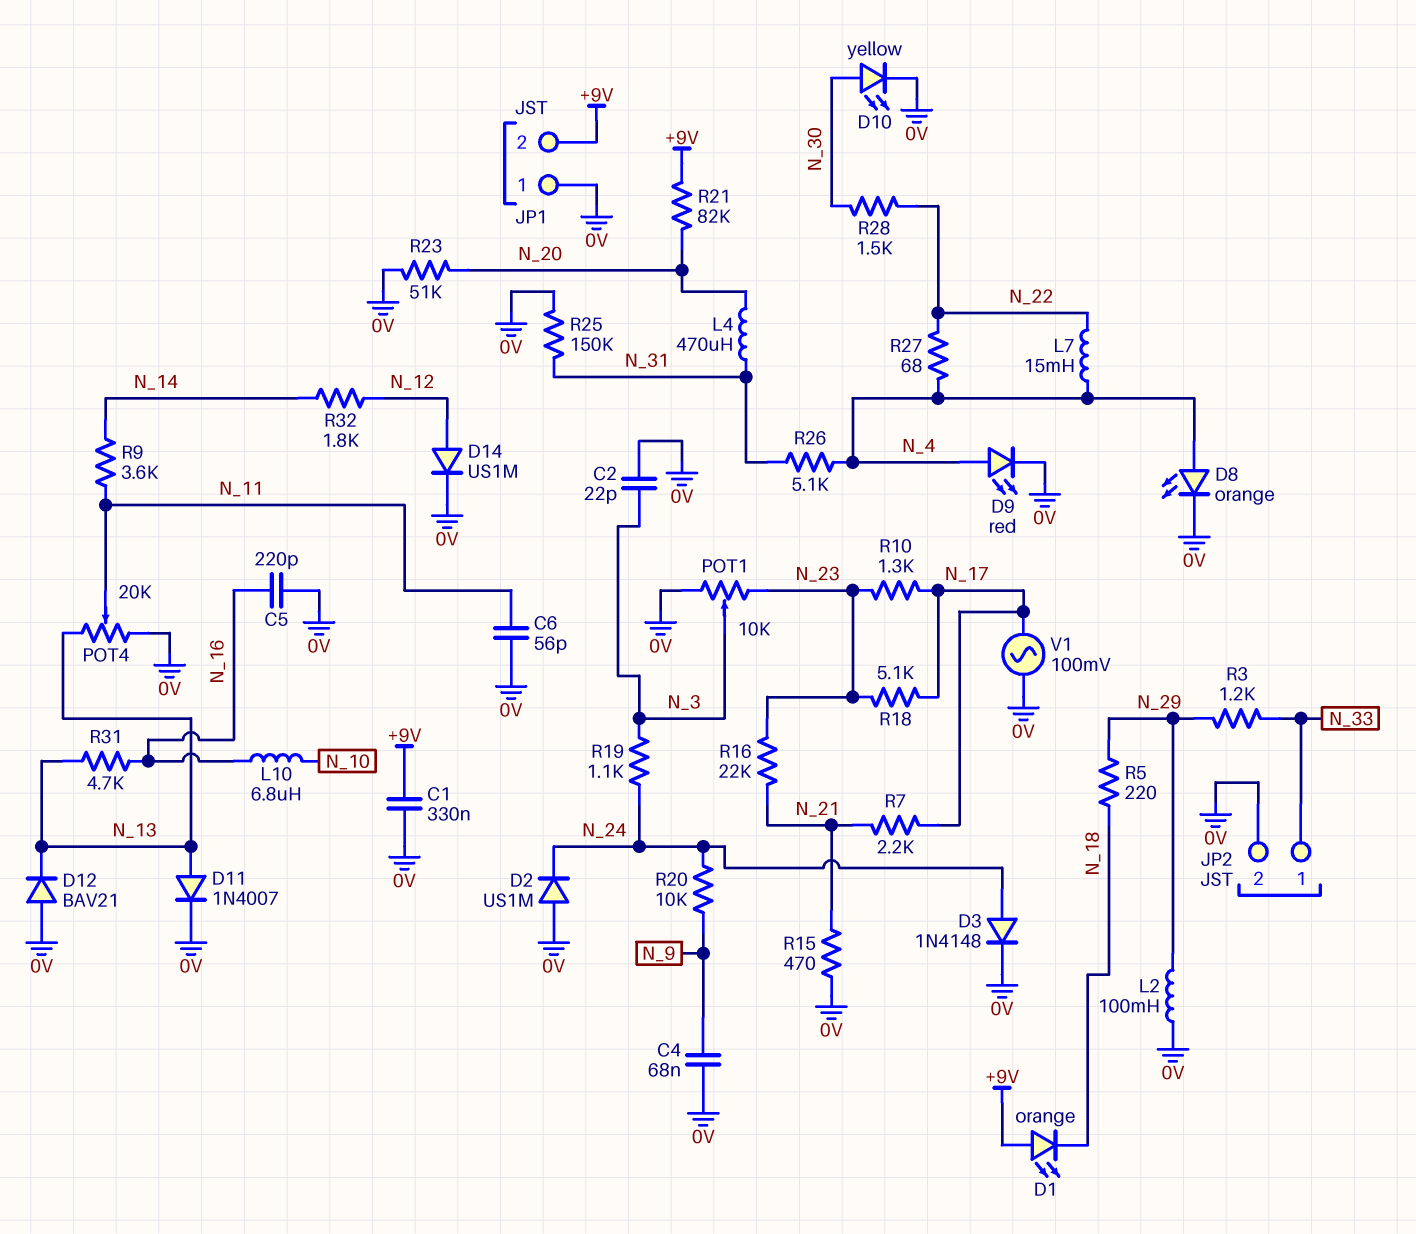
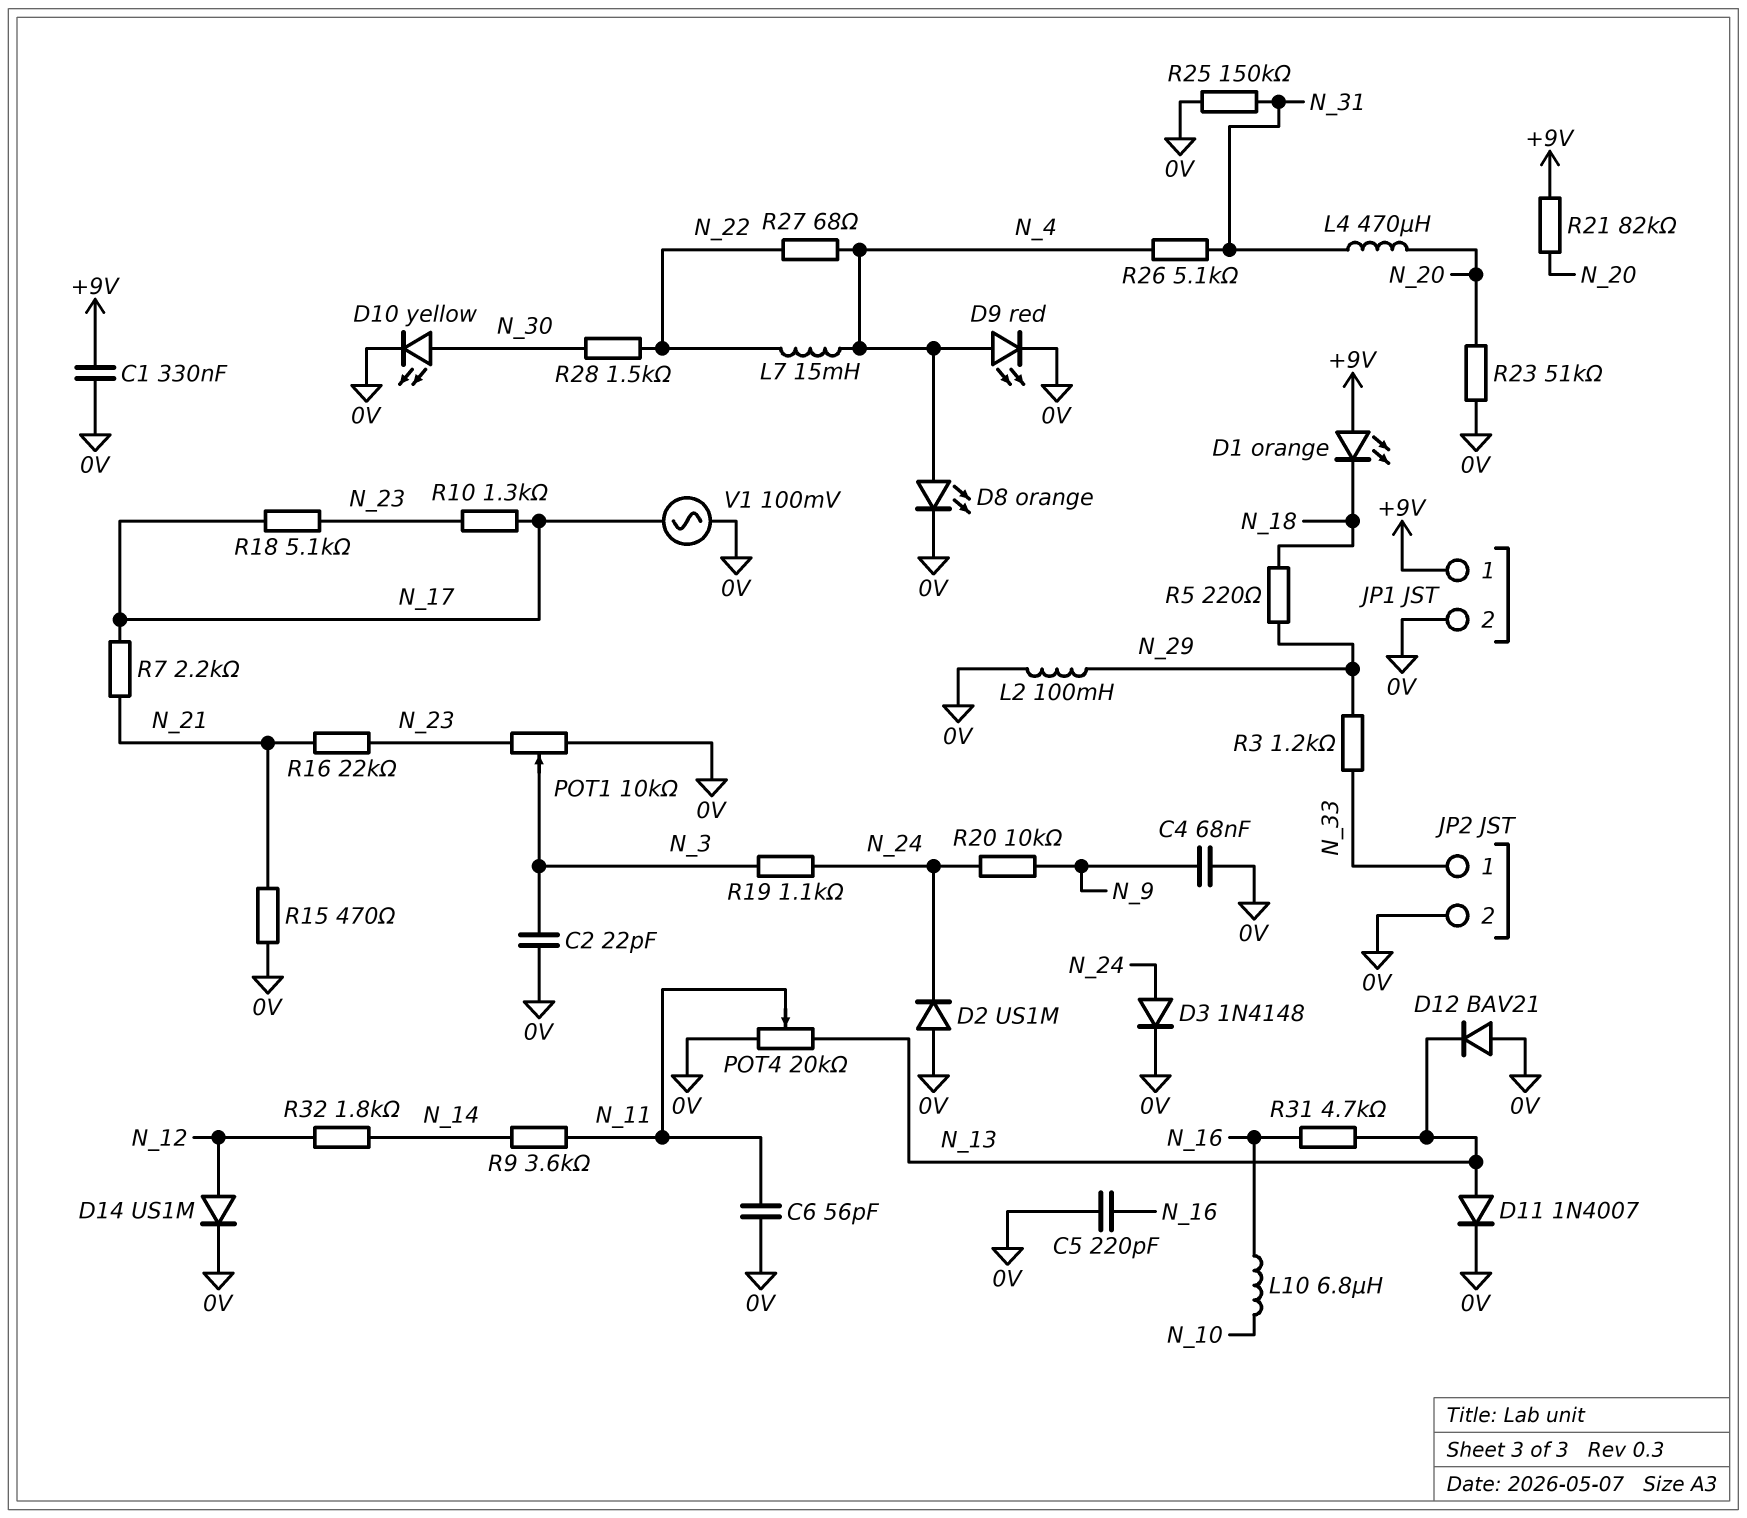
JP1 pin 1: 0V -> +9V
JP1 pin 2: +9V -> 0V

